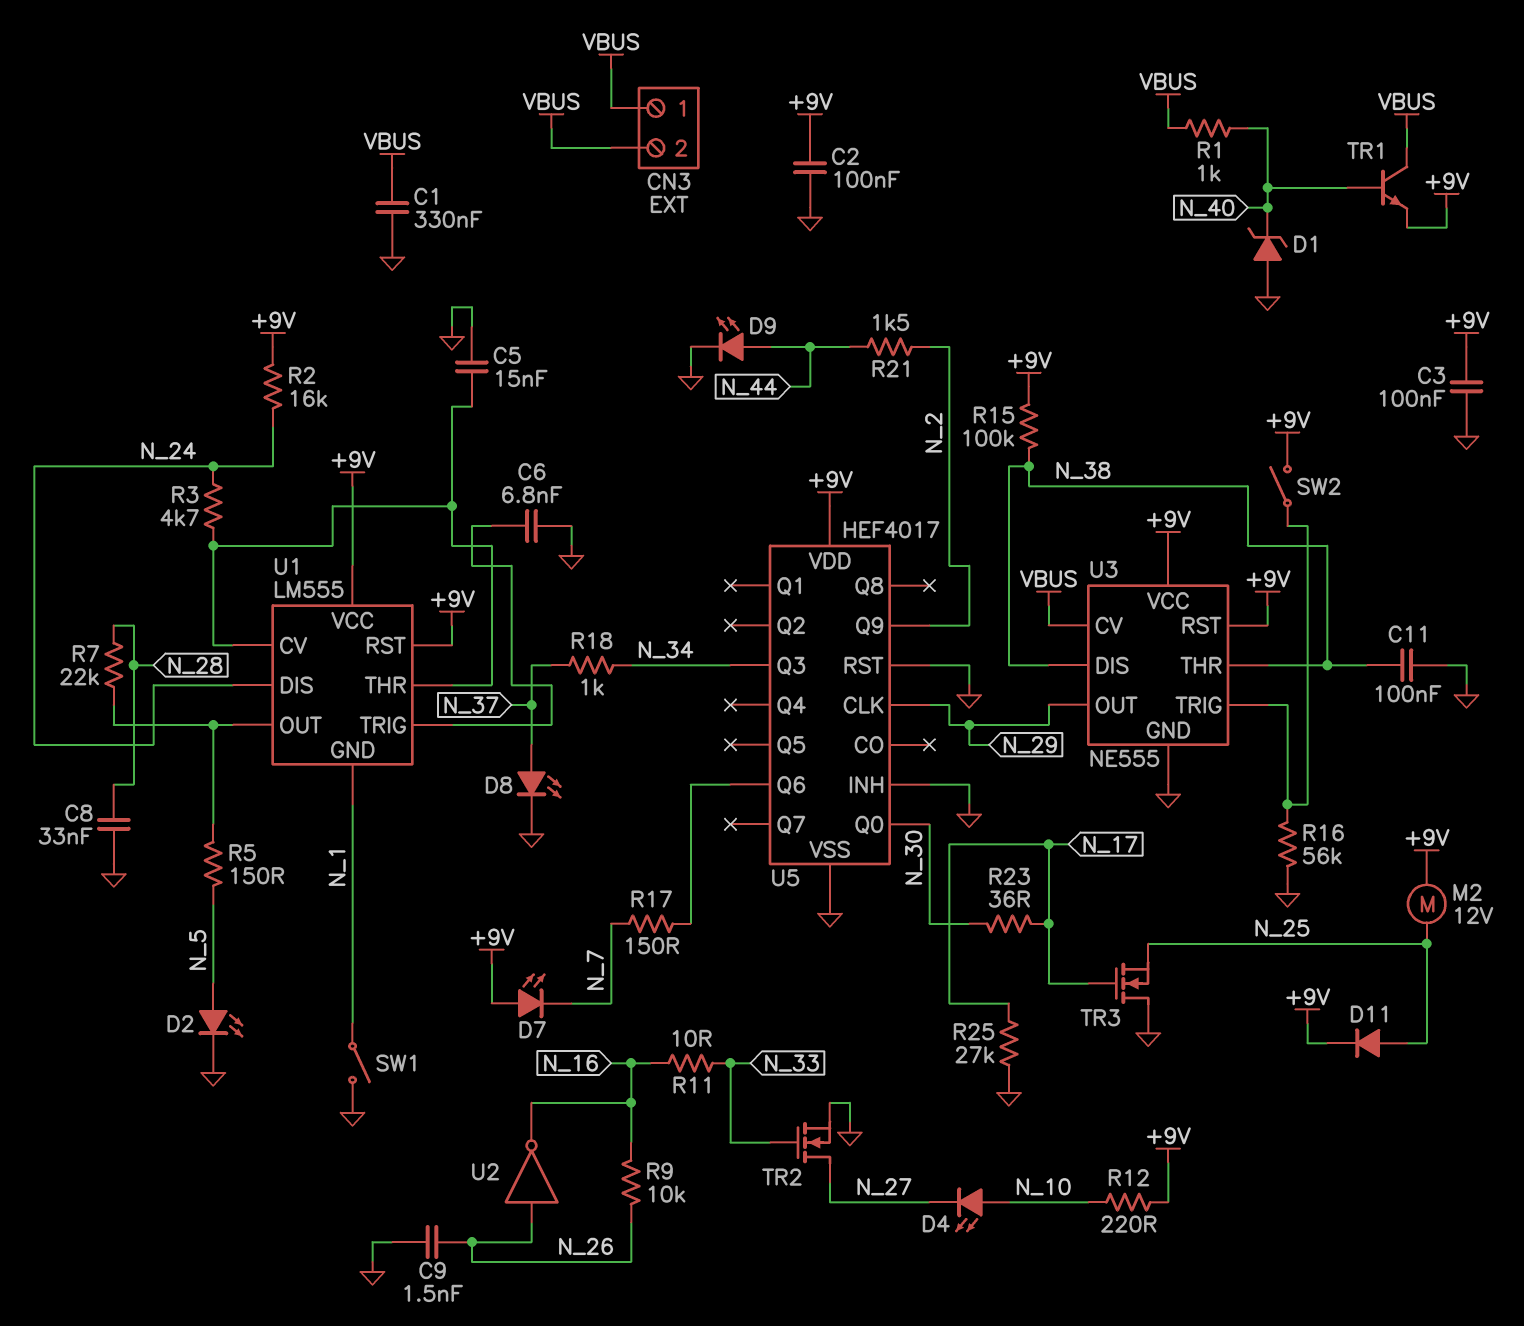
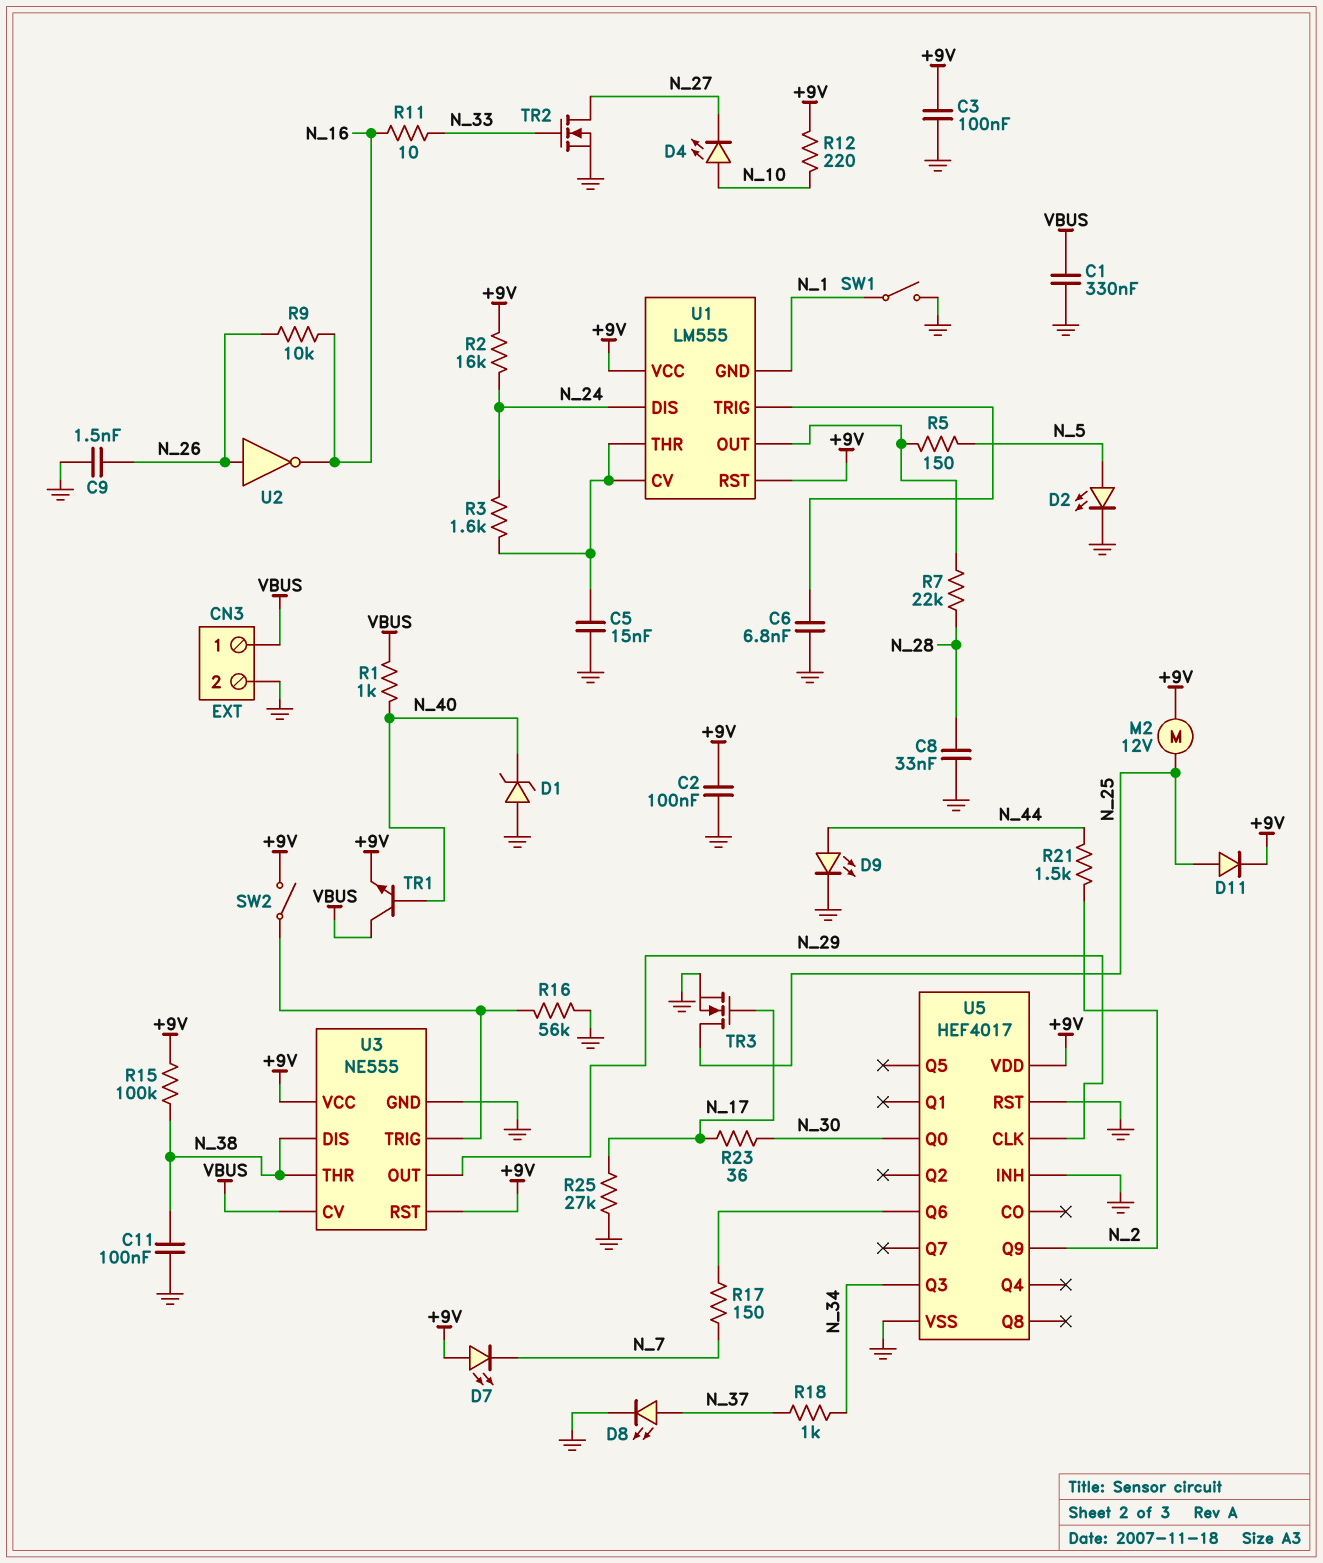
CN3 pin 2: VBUS -> GND
R3: 4.7k (N_24, U1/CV) -> 1.6k (N_24, U1/CV)
TR3: NMOS (G N_17, D GND, S N_25) -> NMOS (G N_17, D N_25, S GND)

